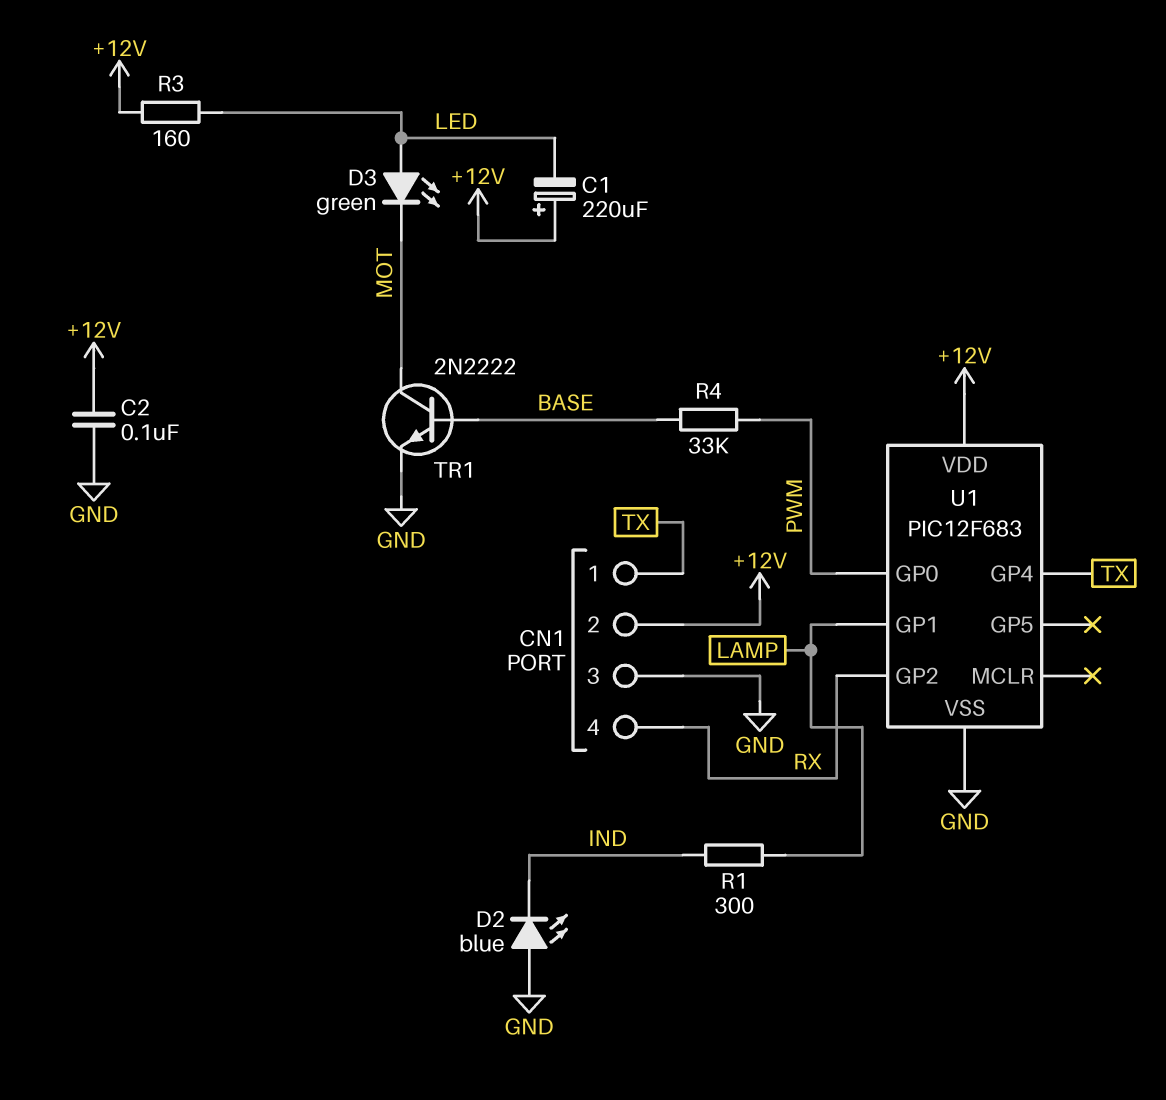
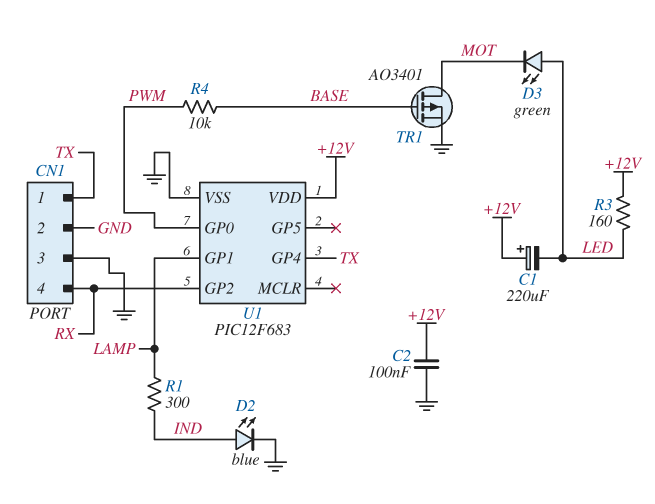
CN1 pin 2: +12V -> GND
D2: LED blue (A GND, K IND) -> LED blue (A IND, K GND)
R4: 33k (BASE, PWM) -> 10k (BASE, PWM)
TR1: NPN 2N2222 (B BASE, C MOT, E GND) -> PMOS AO3401 (G BASE, D MOT, S GND)

